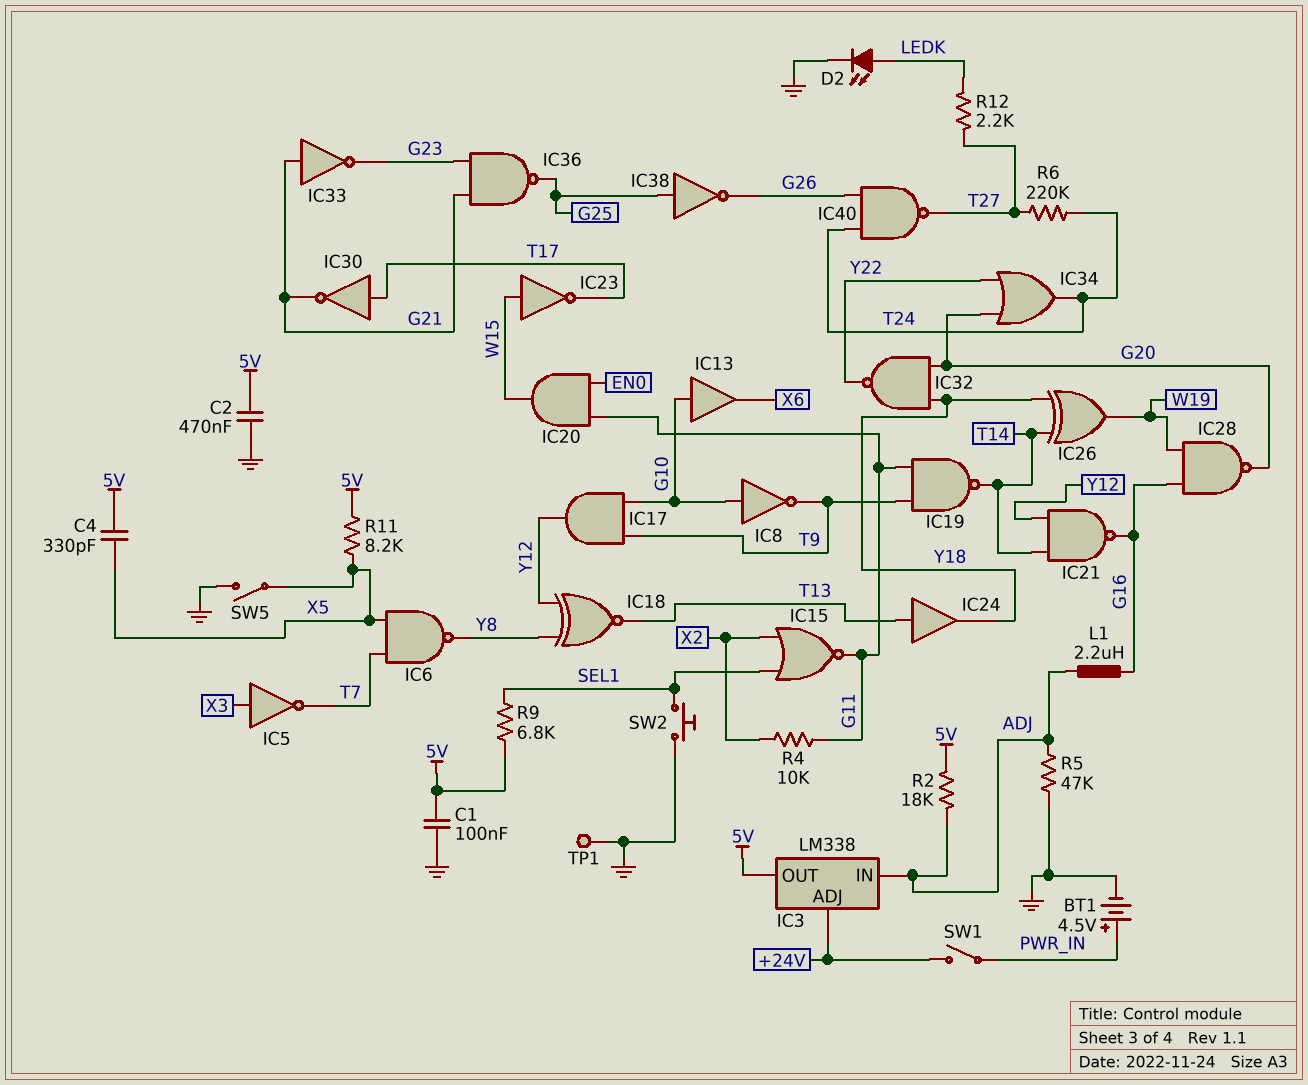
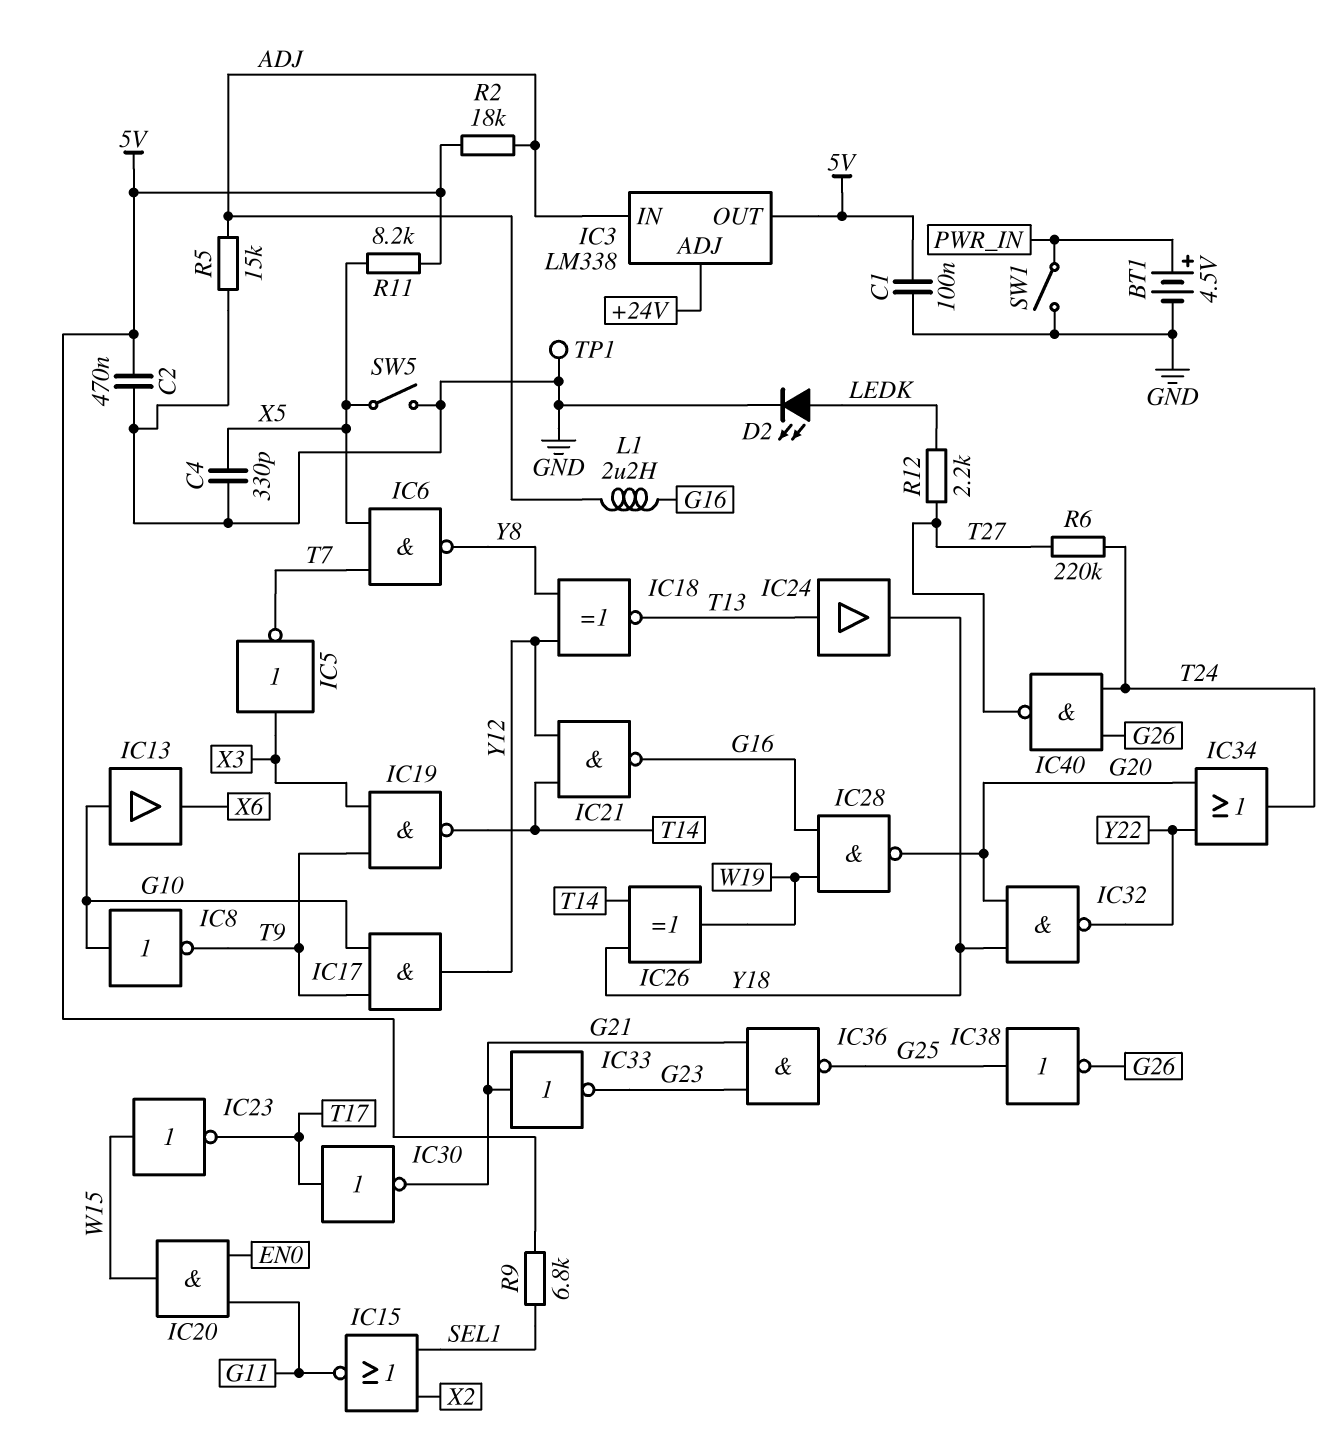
C4: 330pF (5V, X5) -> 330pF (GND, X5)
IC19: NAND (in G11, in T9, out T14) -> NAND (in T9, in X3, out T14)
R4: 10k (G11, X2) -> none
R5: 47k (ADJ, GND) -> 15k (ADJ, GND)
SW1: switch (+24V, PWR_IN) -> switch (GND, PWR_IN)
SW2: button (GND, SEL1) -> none

